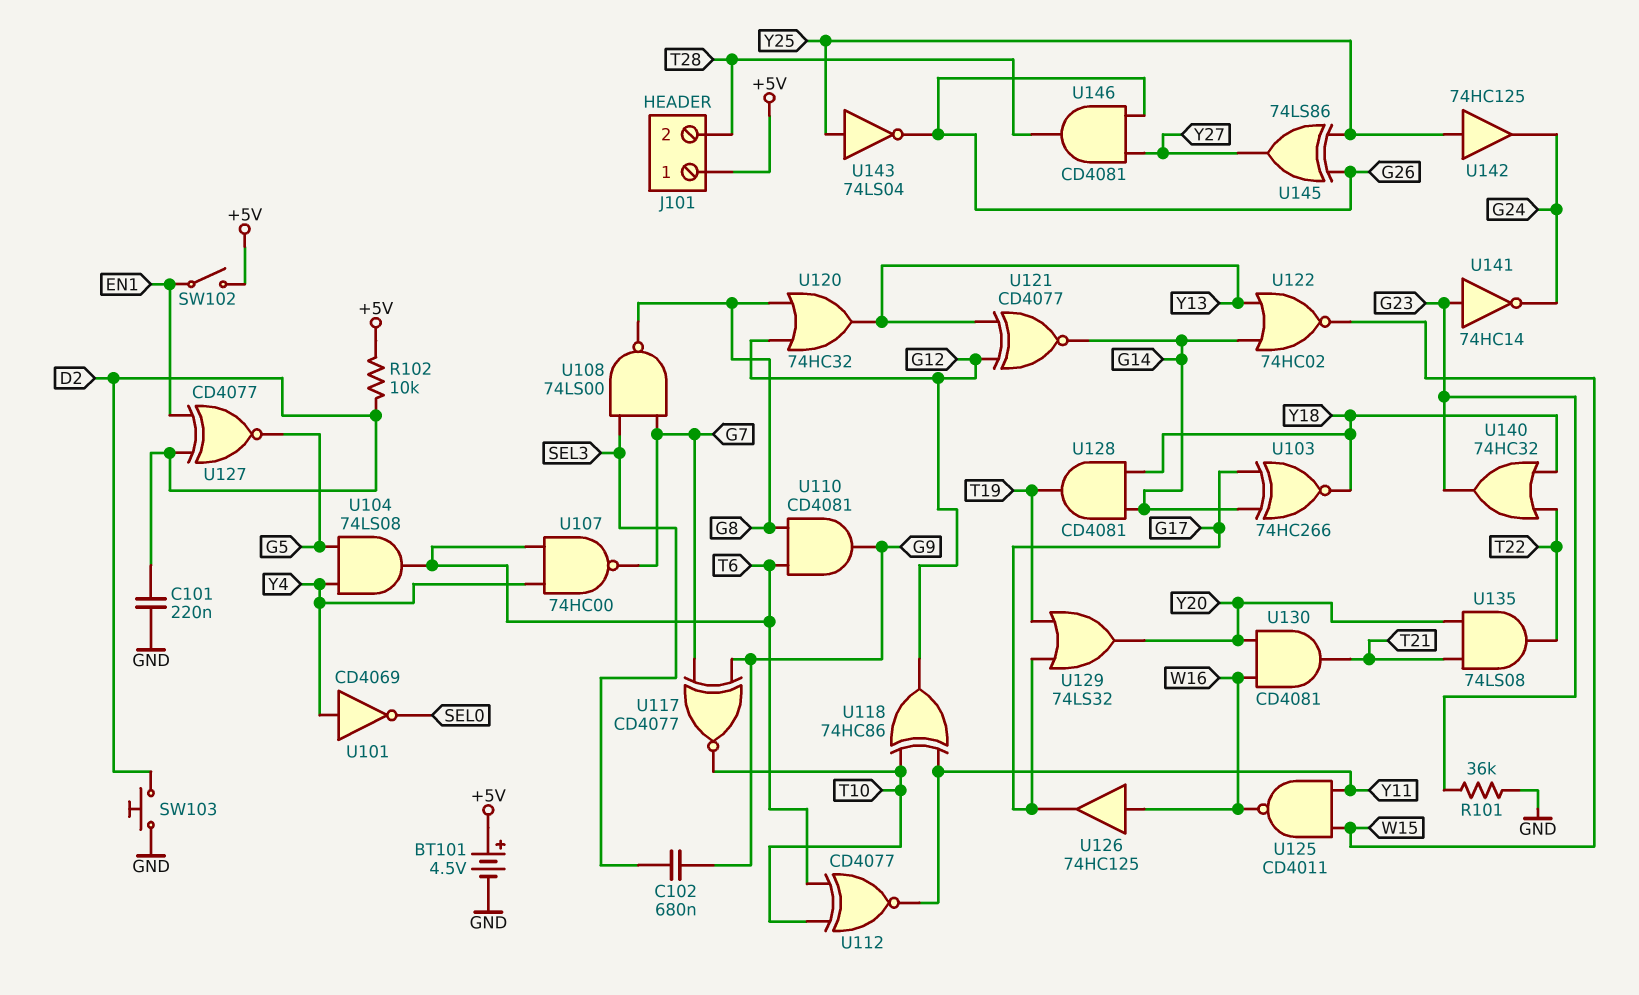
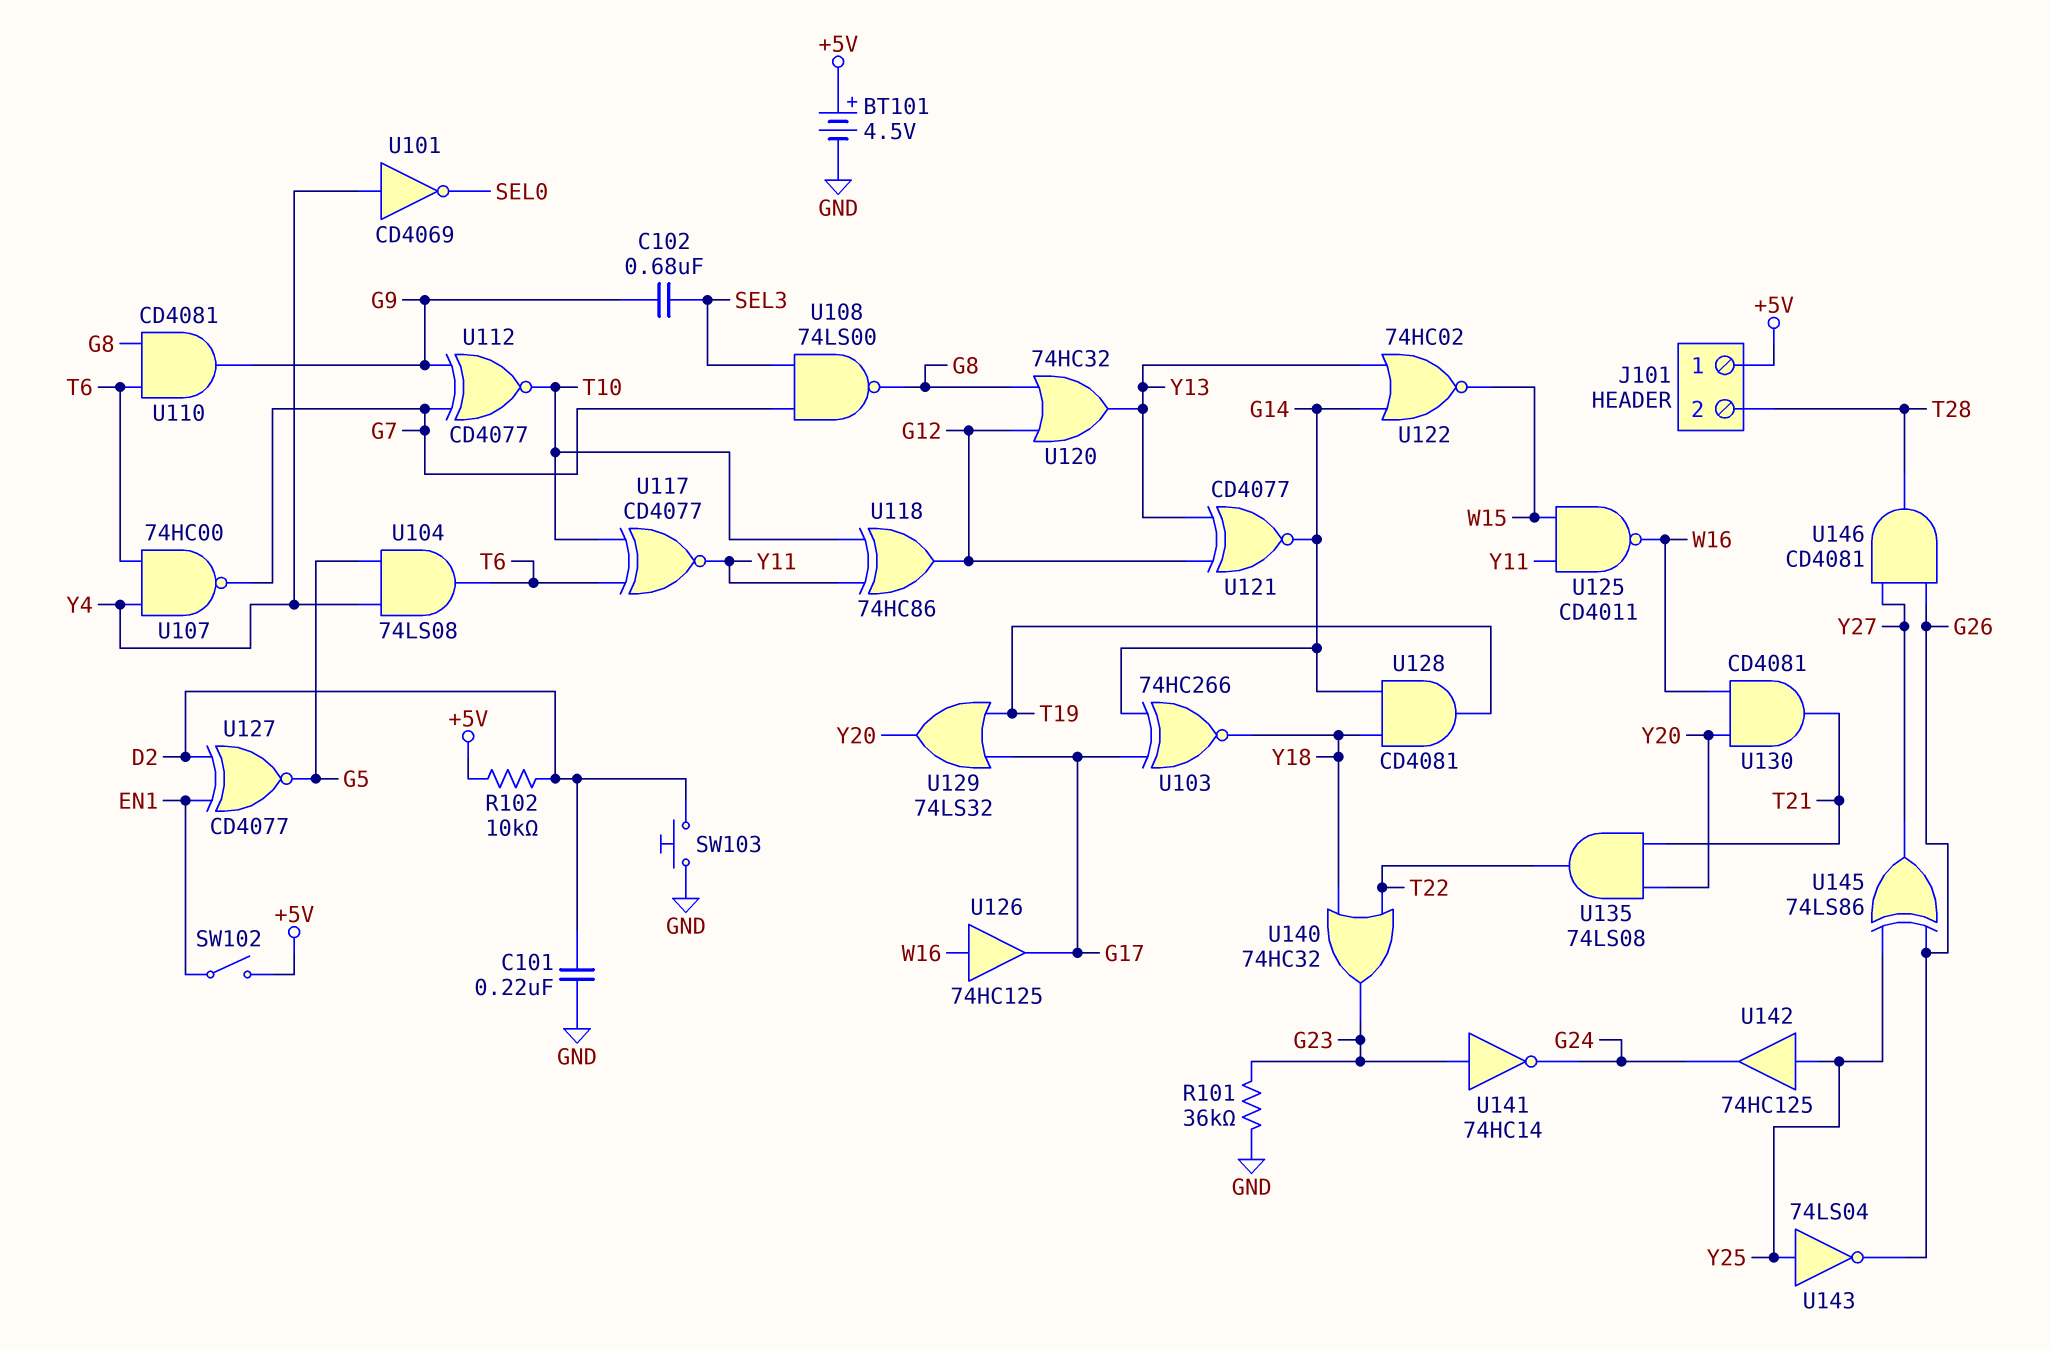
U112: XNOR CD4077 (in T6, in T10, out Y11) -> XNOR CD4077 (in G7, in G9, out T10)
U117: XNOR CD4077 (in G7, in G9, out T10) -> XNOR CD4077 (in T6, in T10, out Y11)

